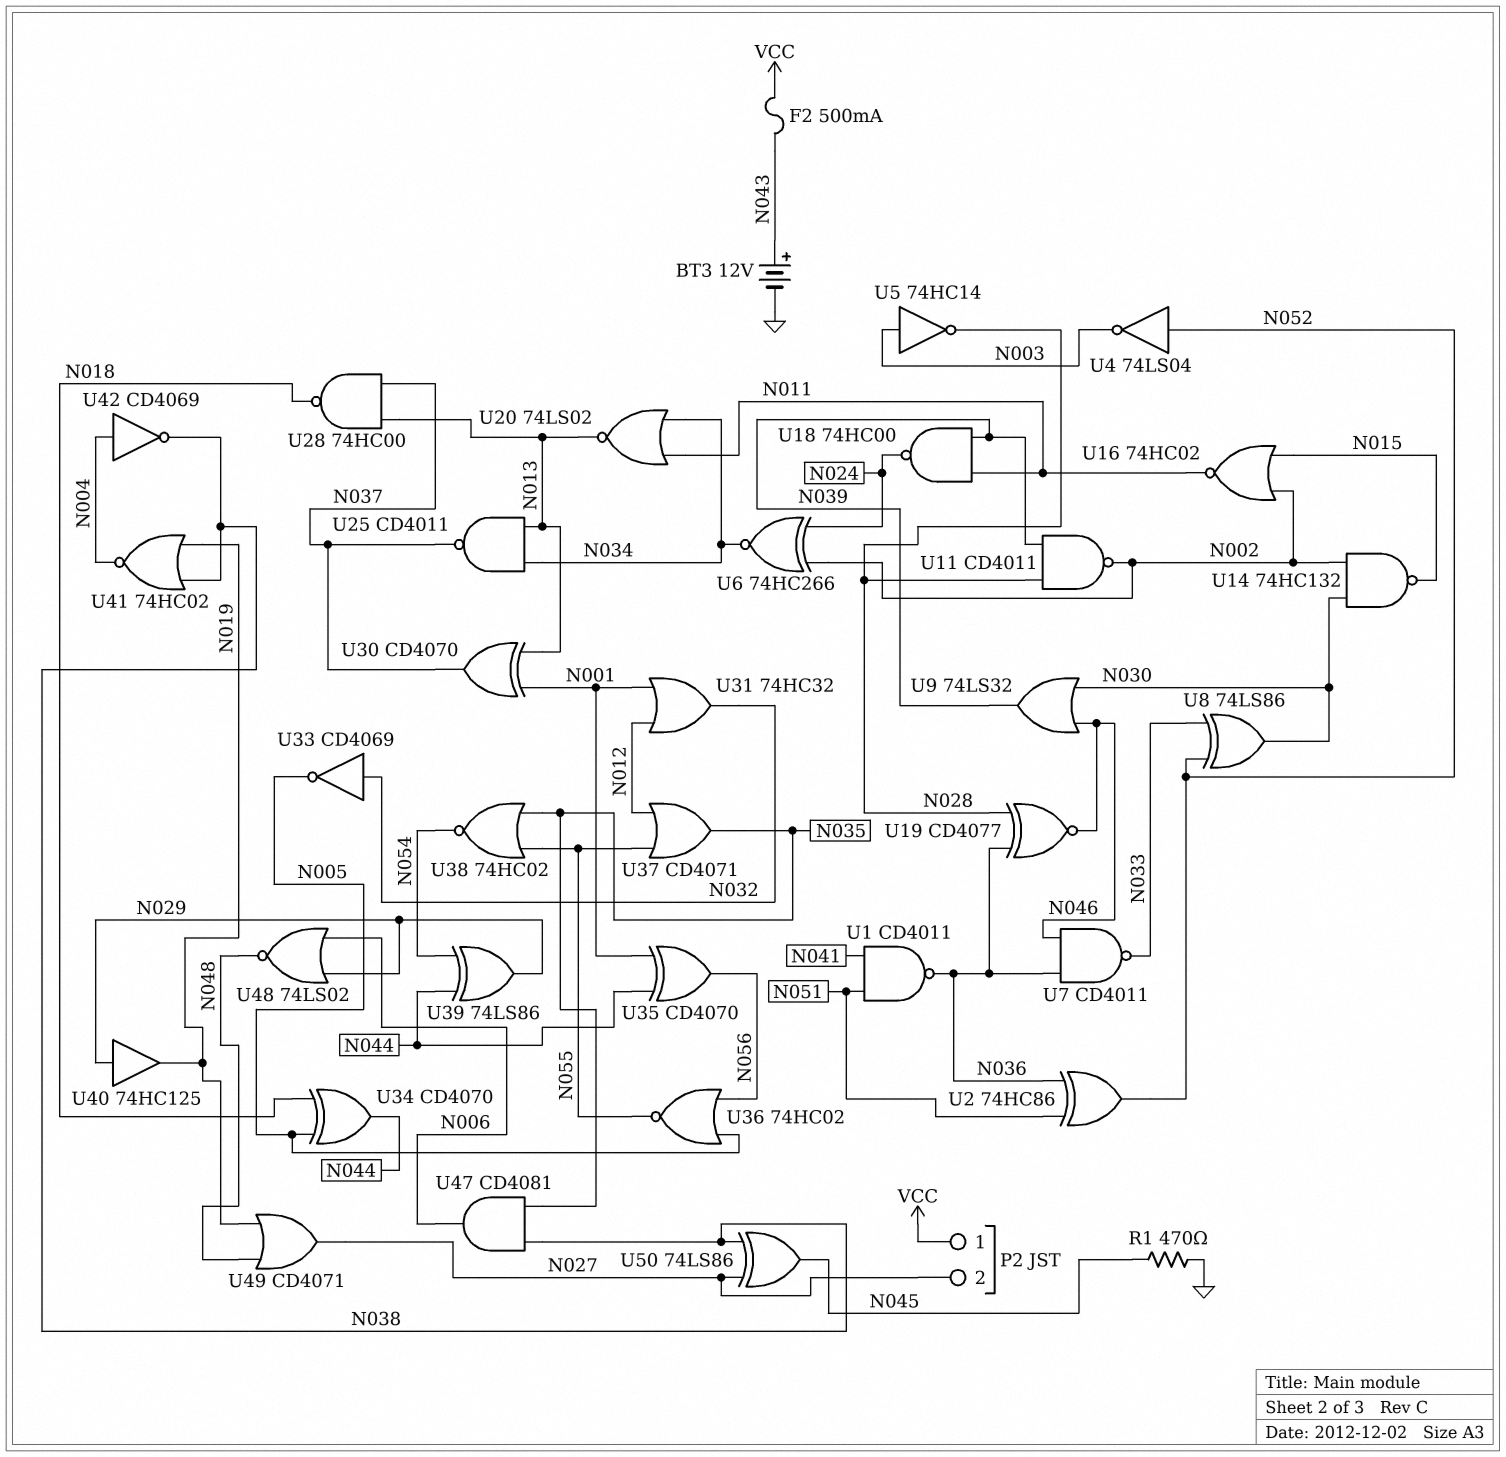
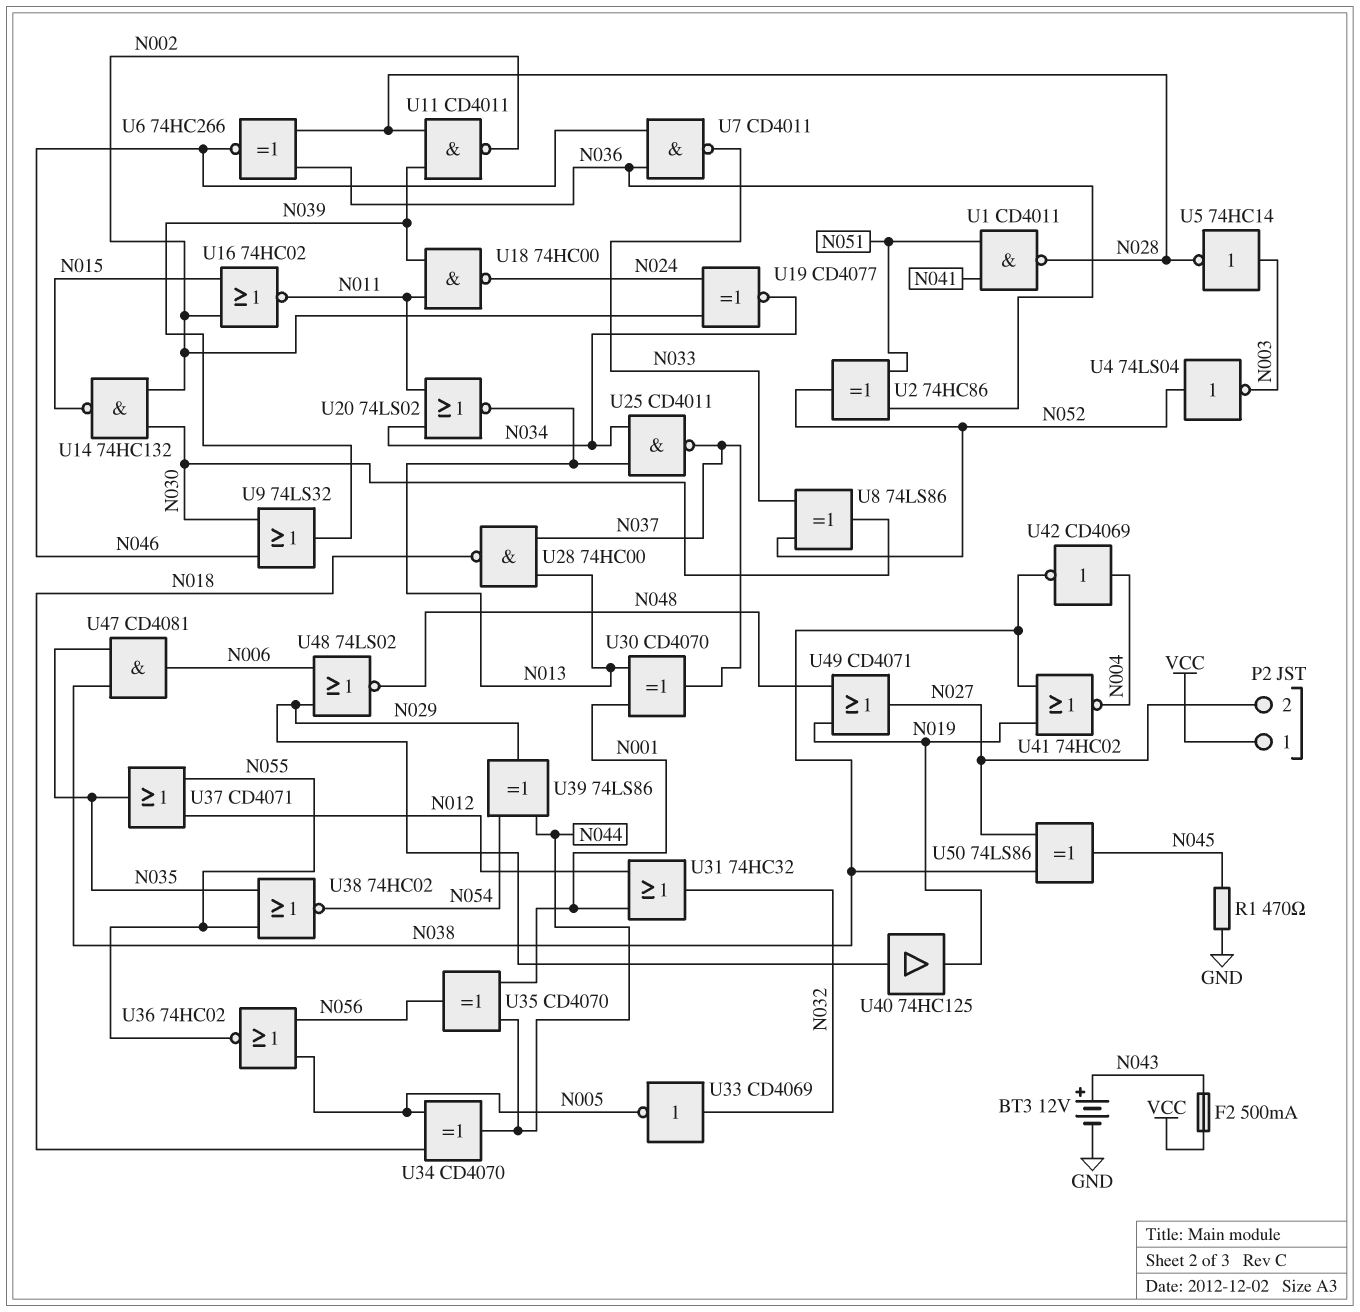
U1: NAND CD4011 (in N041, in N051, out N036) -> NAND CD4011 (in N041, in N051, out N028)
U6: XNOR 74HC266 (in N002, in N024, out N034) -> XNOR 74HC266 (in N028, in N036, out N046)
U19: XNOR CD4077 (in N028, in N036, out N046) -> XNOR CD4077 (in N002, in N024, out N034)

